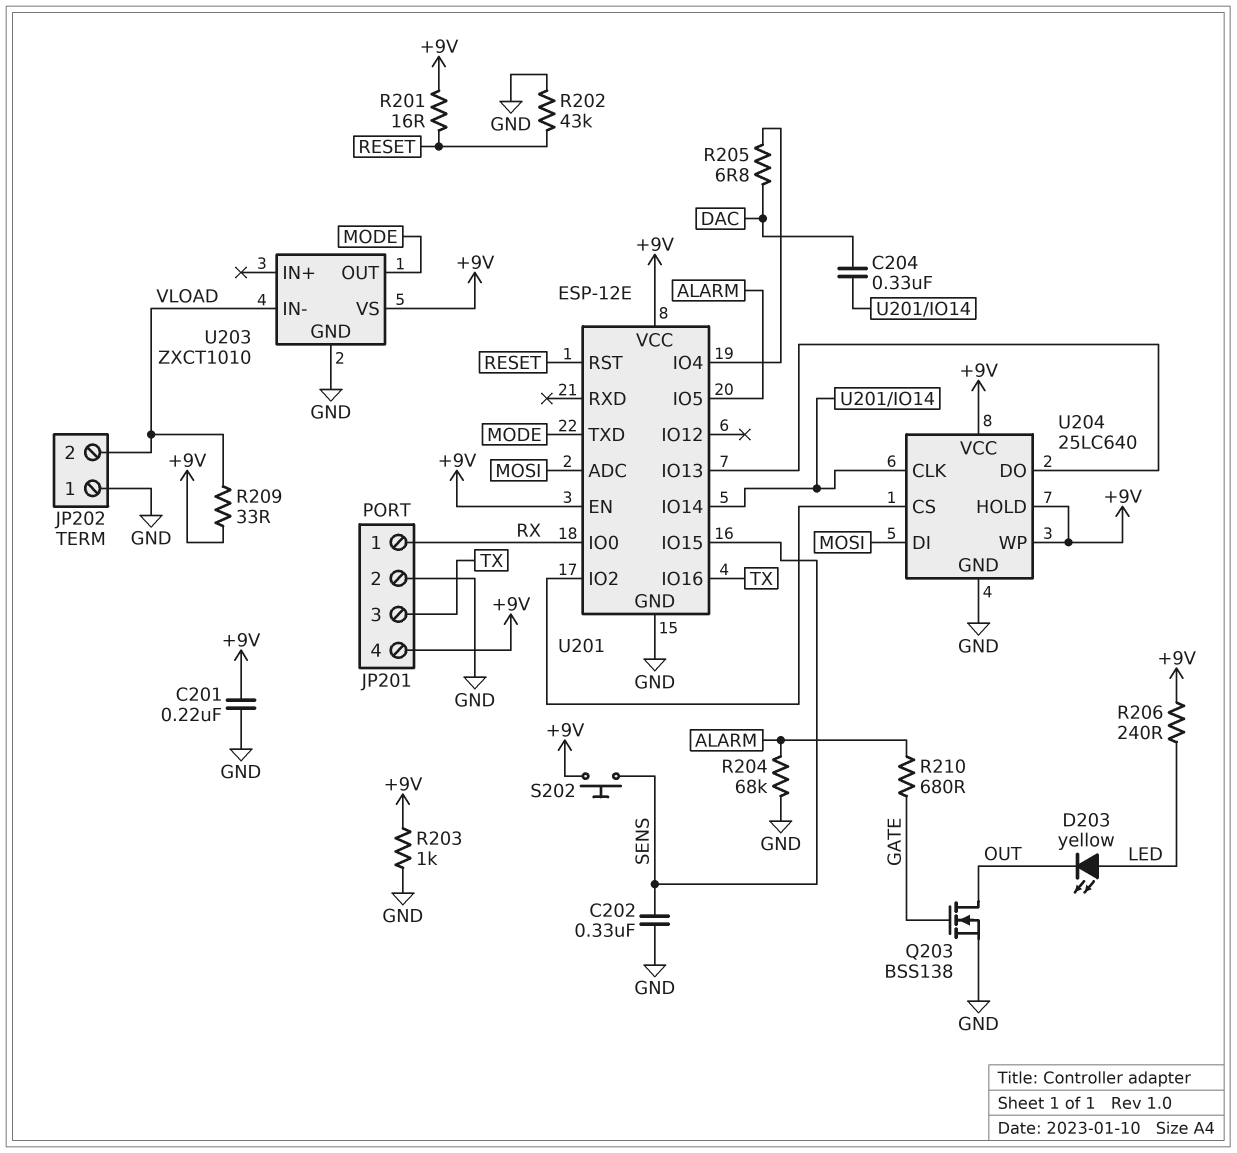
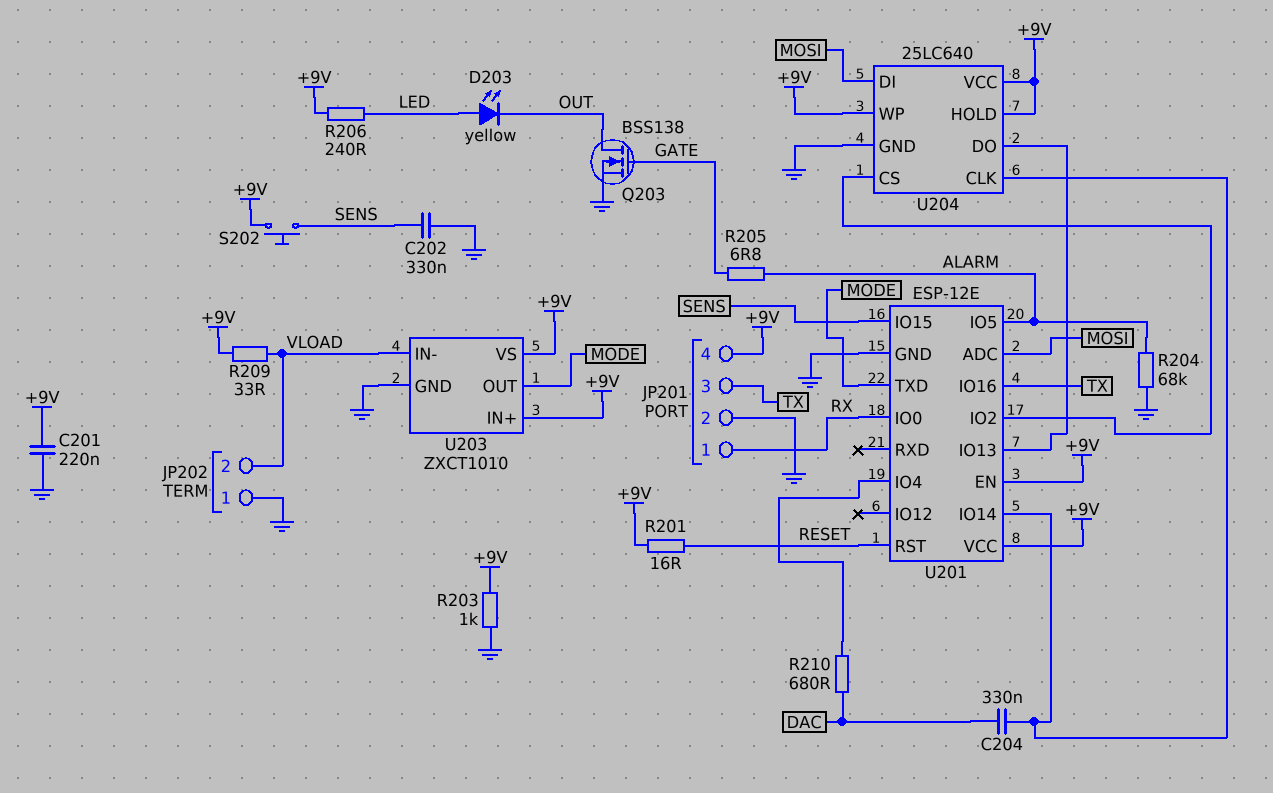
R202: 43k (GND, RESET) -> none
R205: 6.8 (DAC, U201/IO4) -> 6.8 (ALARM, GATE)
R210: 680 (ALARM, GATE) -> 680 (DAC, U201/IO4)
U203 pin IN+: none -> +9V

